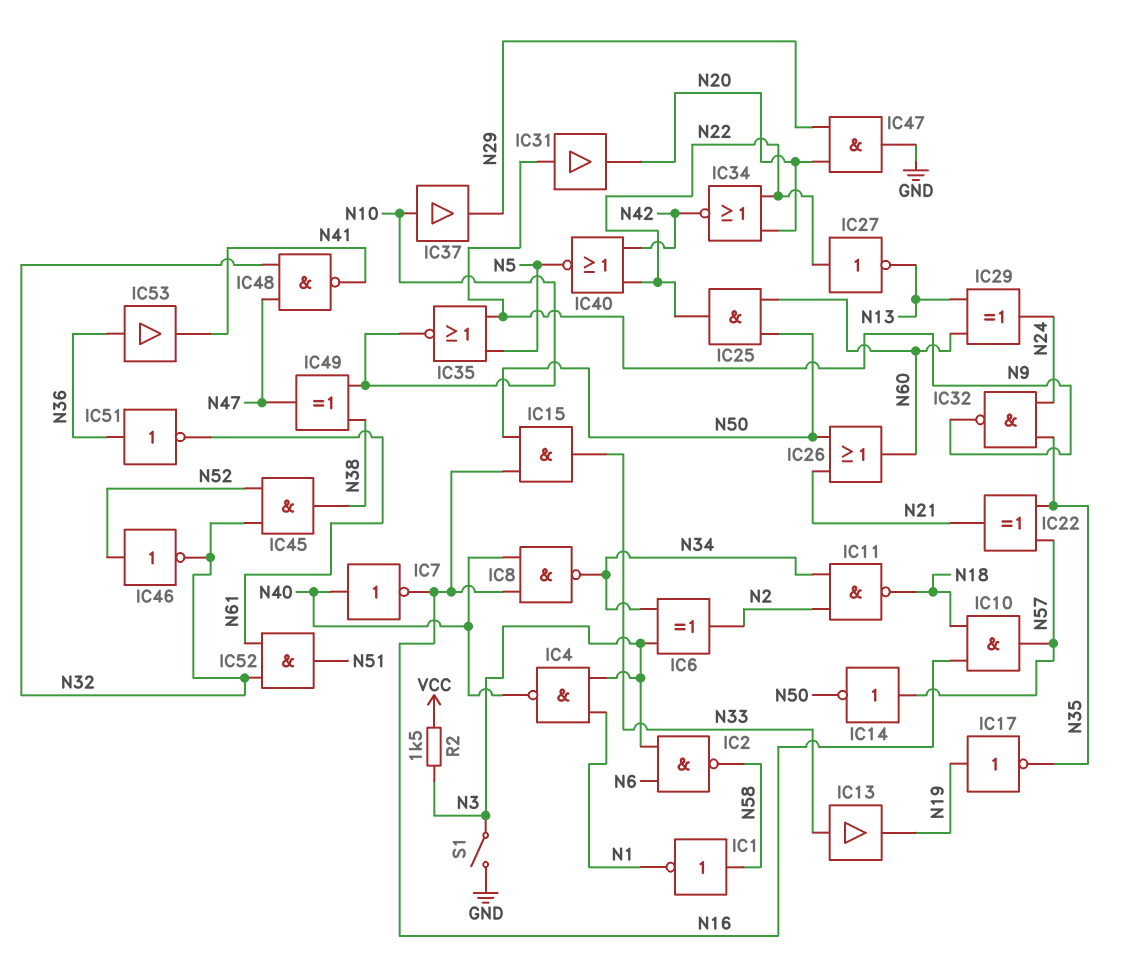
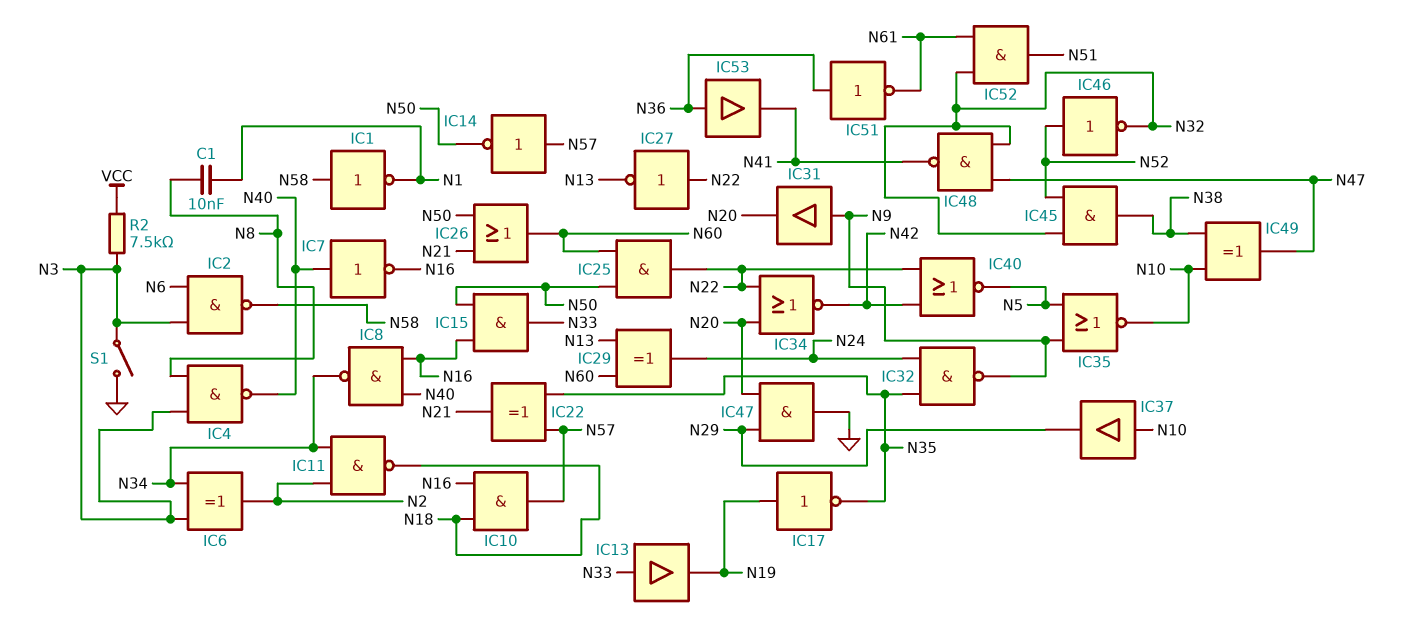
C1: none -> 10nF (N1, N8)
IC4: NAND (in N1, in N3, out N40) -> NAND (in N3, in N8, out N40)
R2: 1.5k (N3, VCC) -> 7.5k (N3, VCC)

